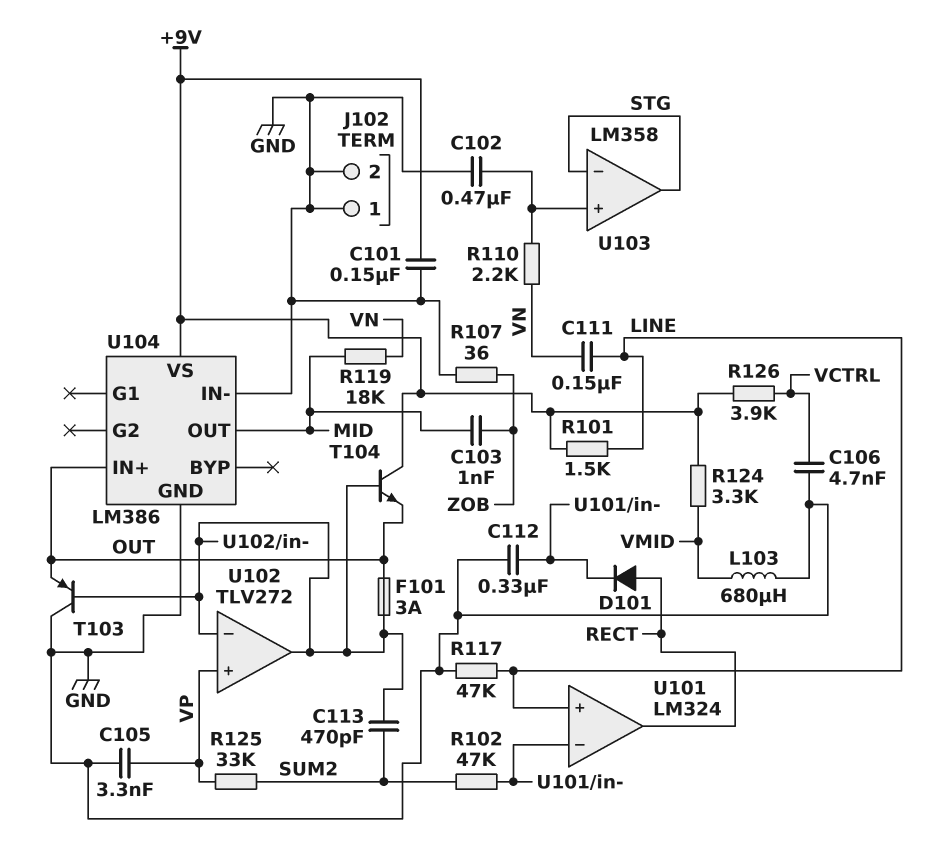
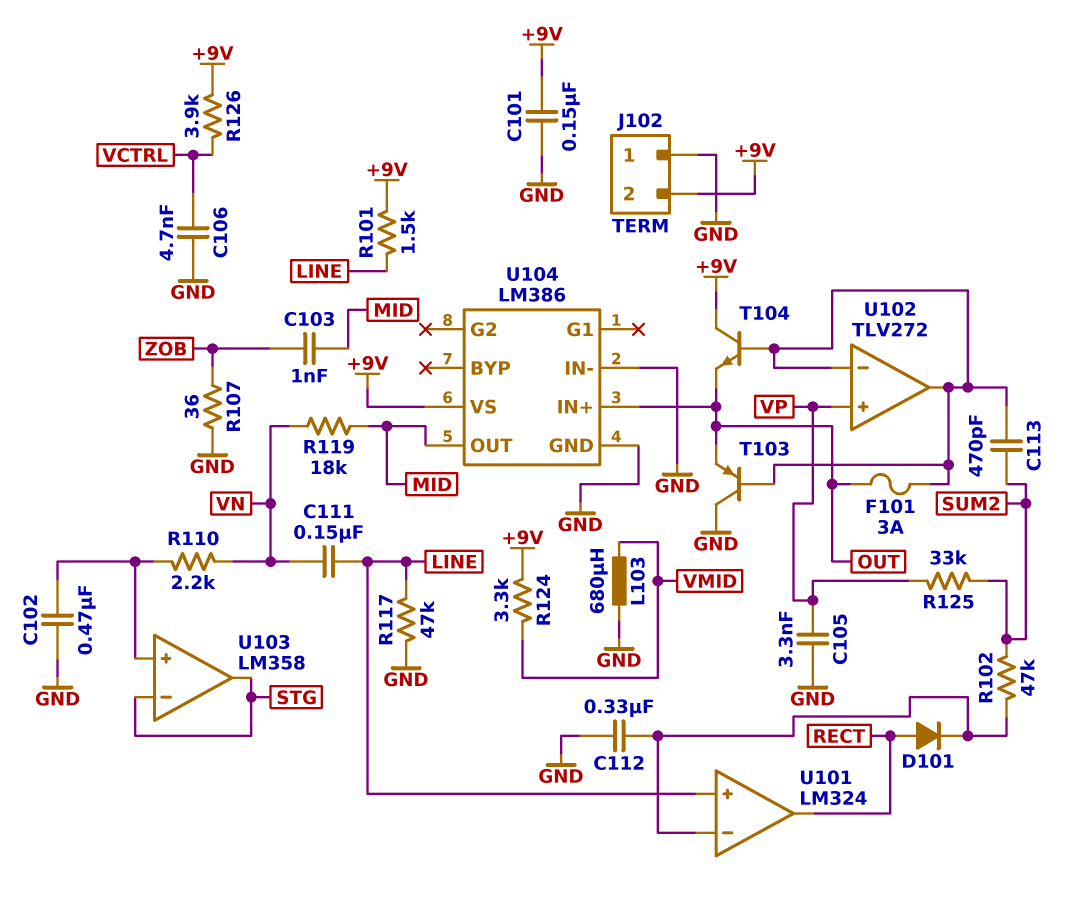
J102 pin 2: GND -> +9V

